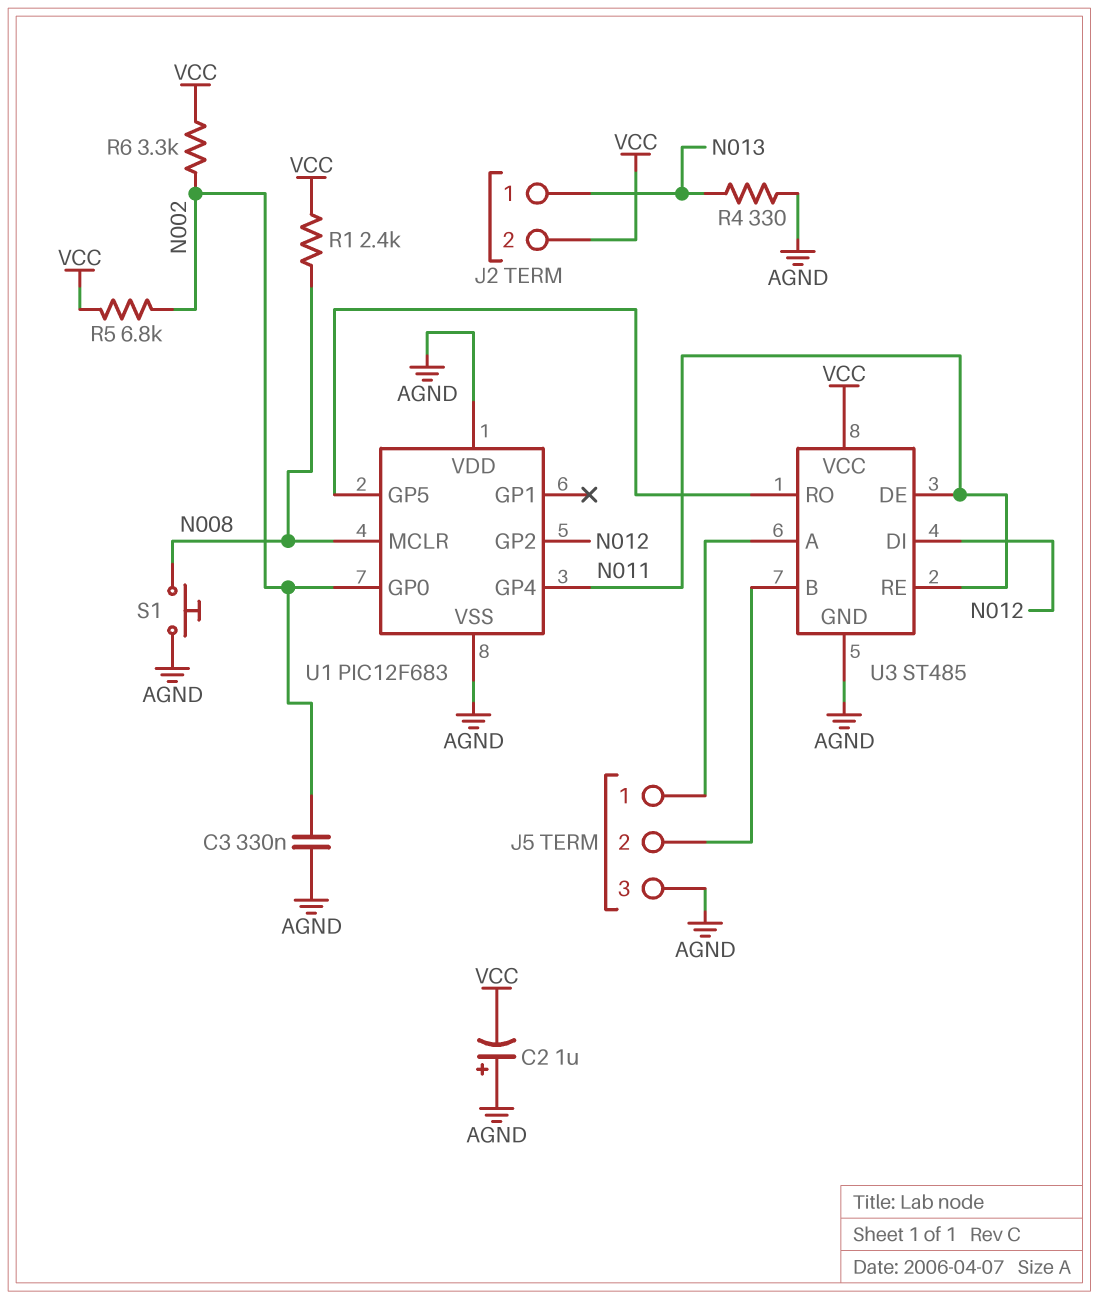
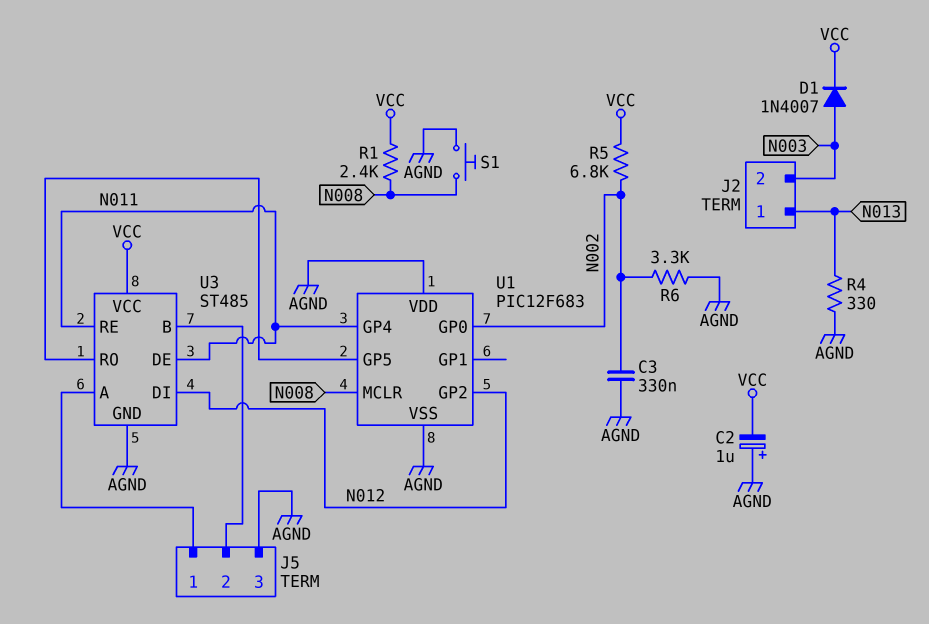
D1: none -> diode 1N4007 (A N003, K VCC)
J2 pin 2: VCC -> N003
R6: 3.3k (N002, VCC) -> 3.3k (AGND, N002)

